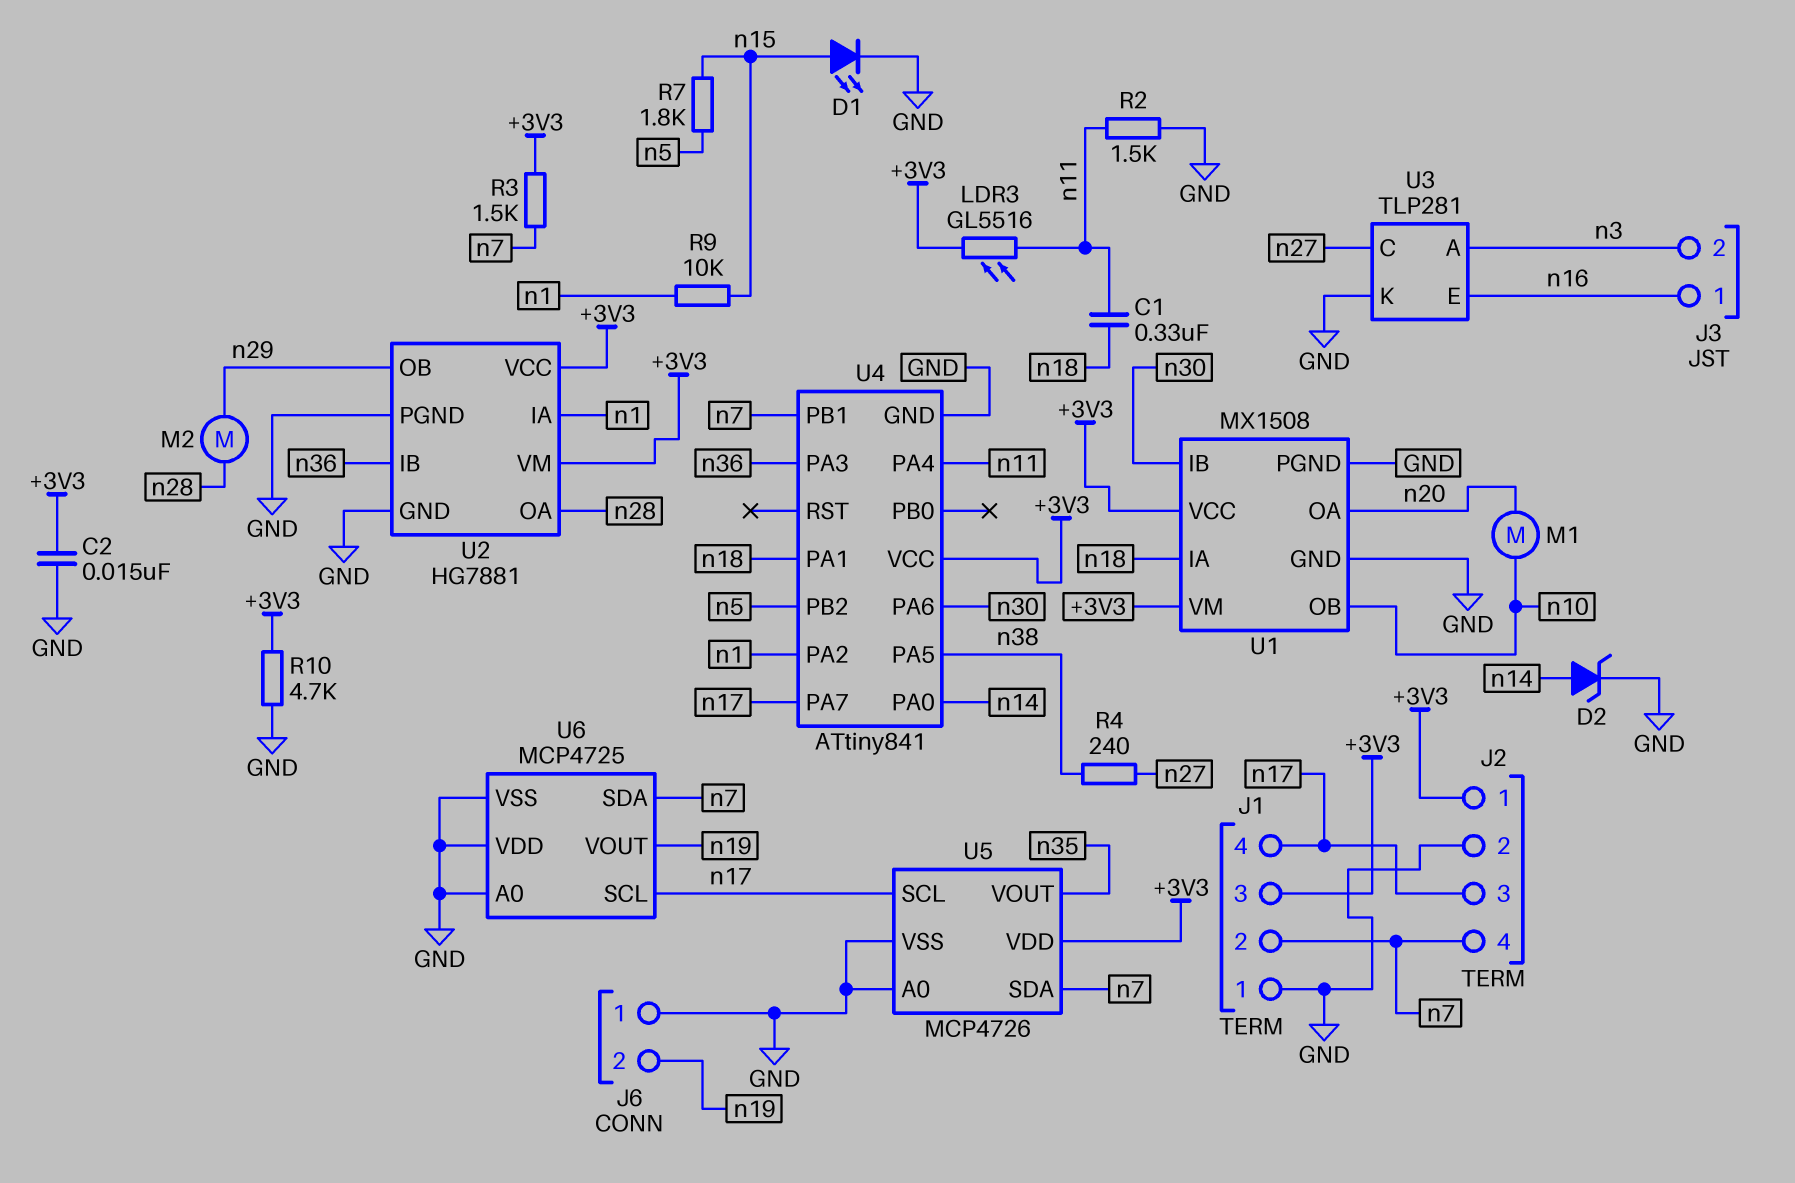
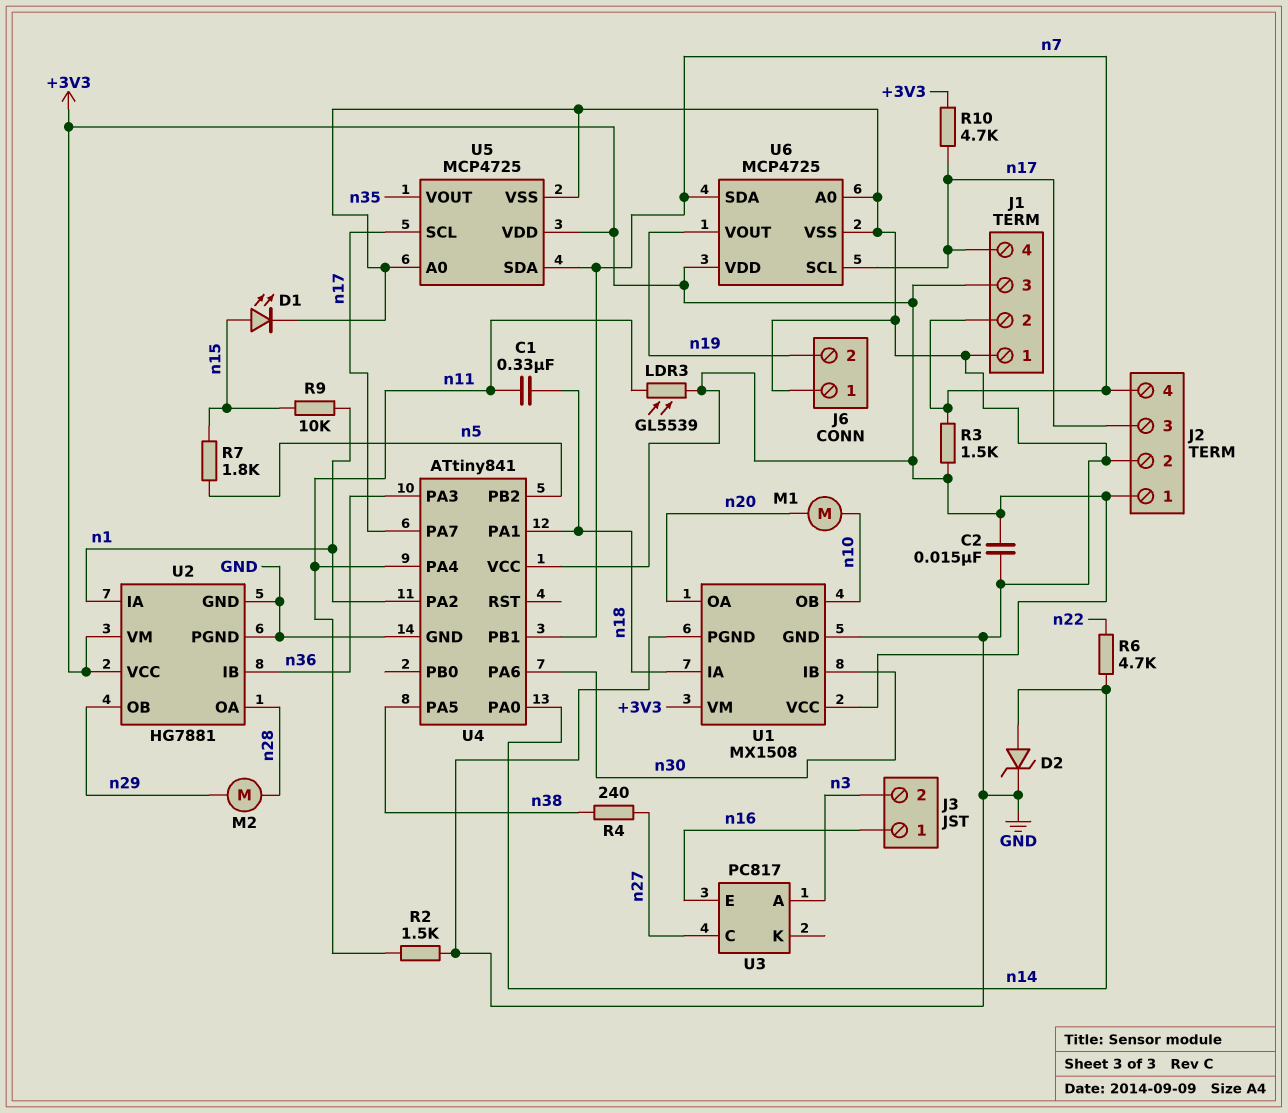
LDR3: GL5516 (+3V3, n11) -> GL5539 (+3V3, n11)
R6: none -> 4.7k (n14, n22)
R10: 4.7k (+3V3, GND) -> 4.7k (+3V3, n17)
U3: TLP281 -> PC817
U3 pin K: GND -> none
U5: MCP4726 -> MCP4725
U6 pin VDD: GND -> +3V3

